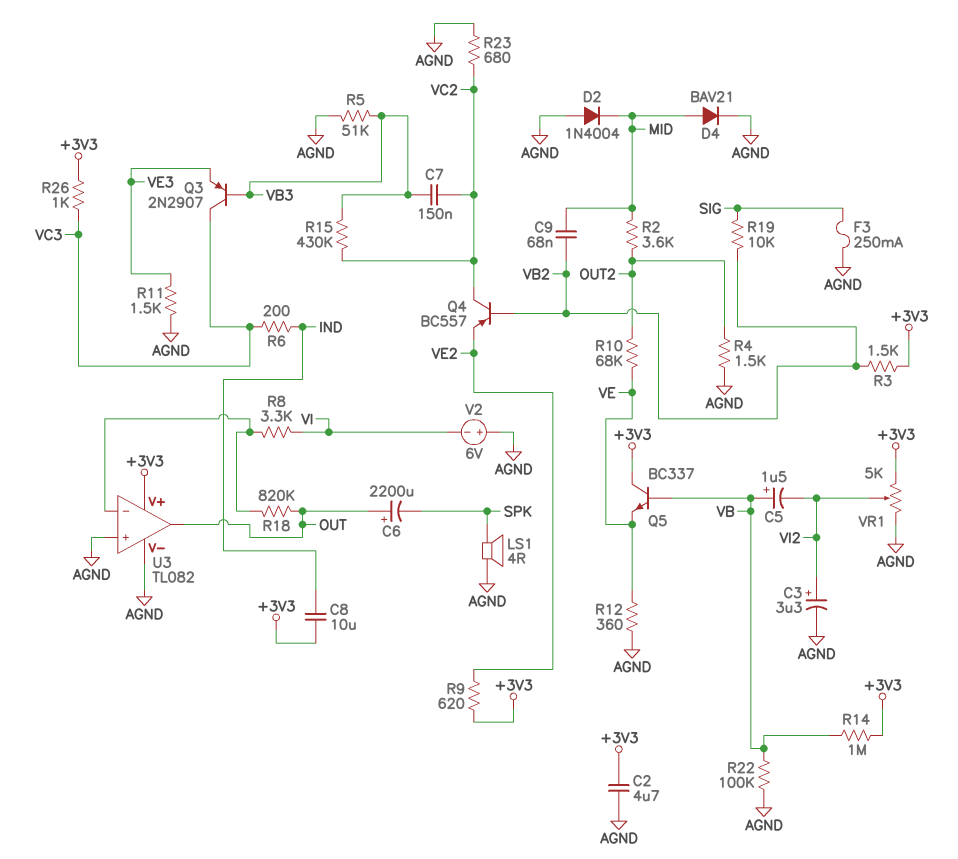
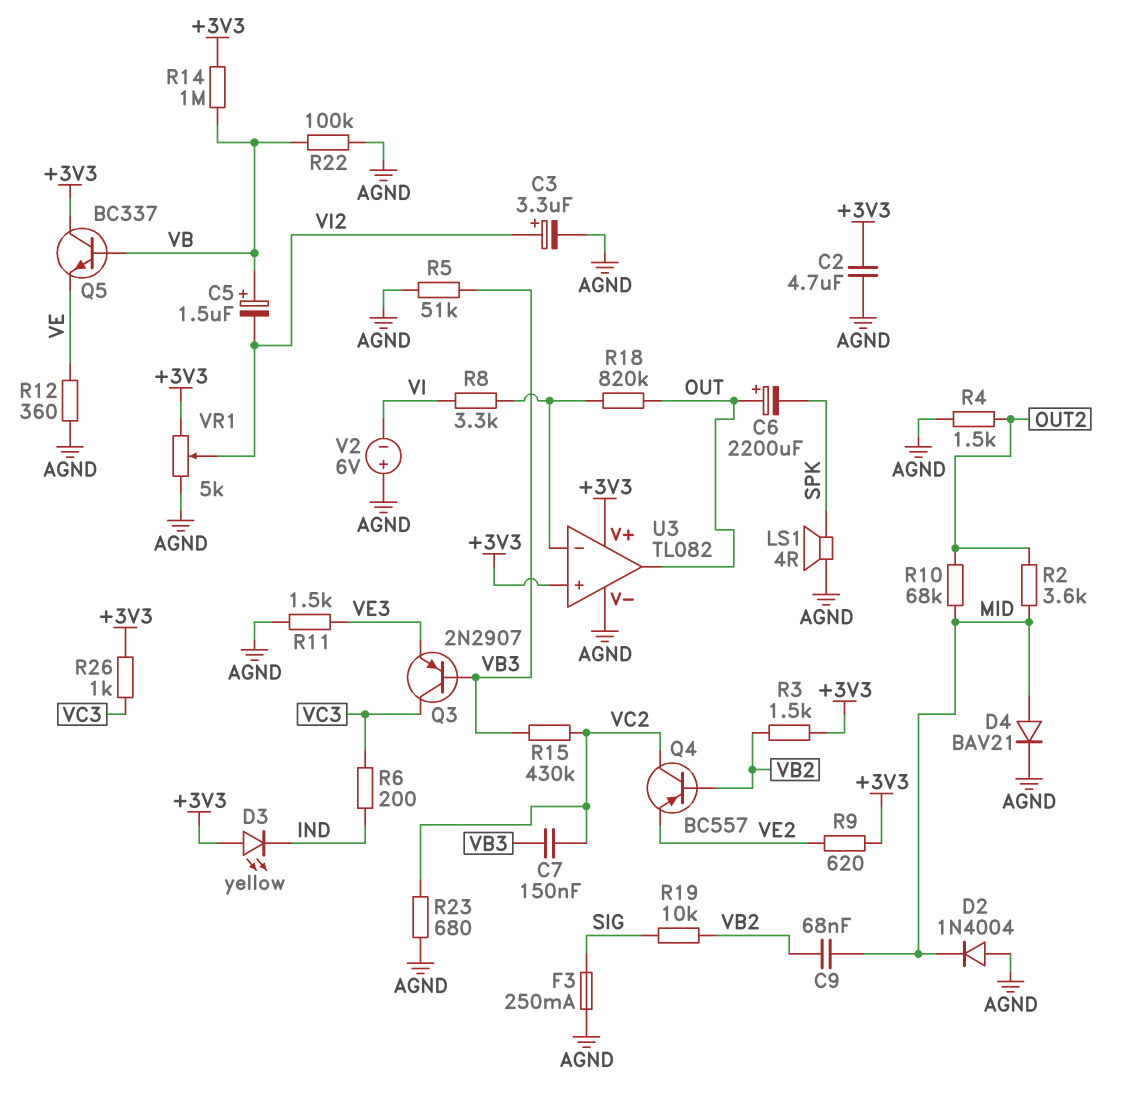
C8: 10uF (+3V3, IND) -> none
D3: none -> LED yellow (A +3V3, K IND)
R10: 68k (OUT2, VE) -> 68k (MID, OUT2)
U3 pin in+: AGND -> +3V3

